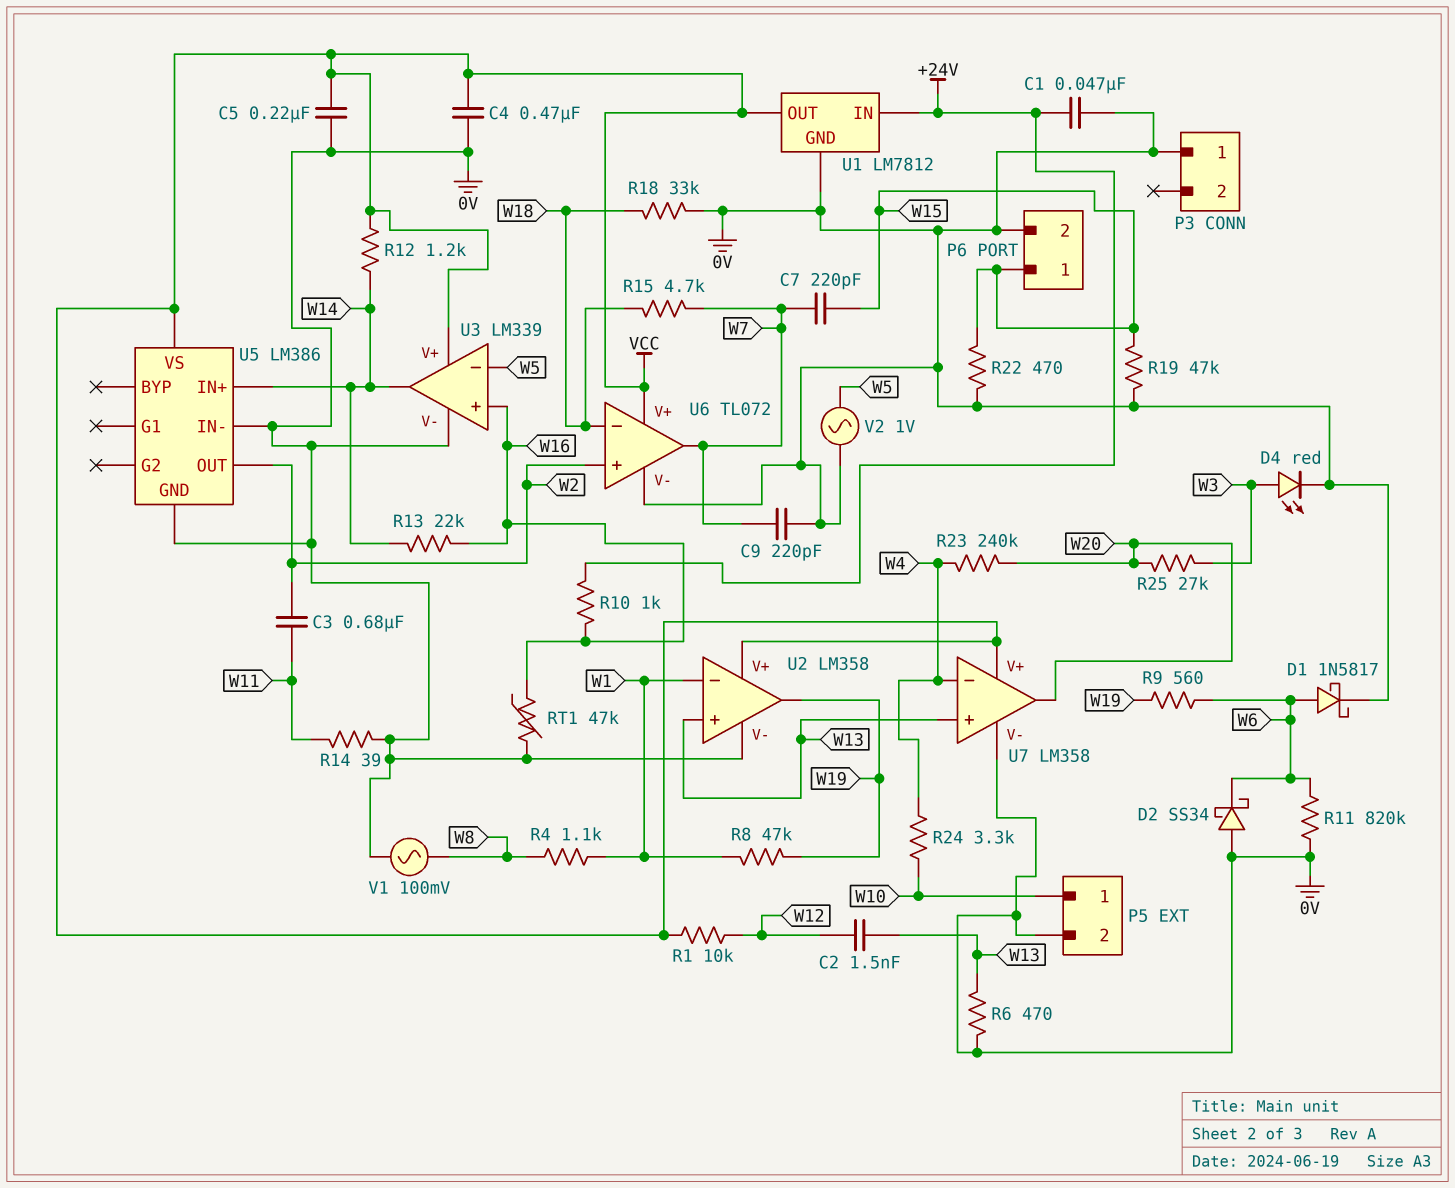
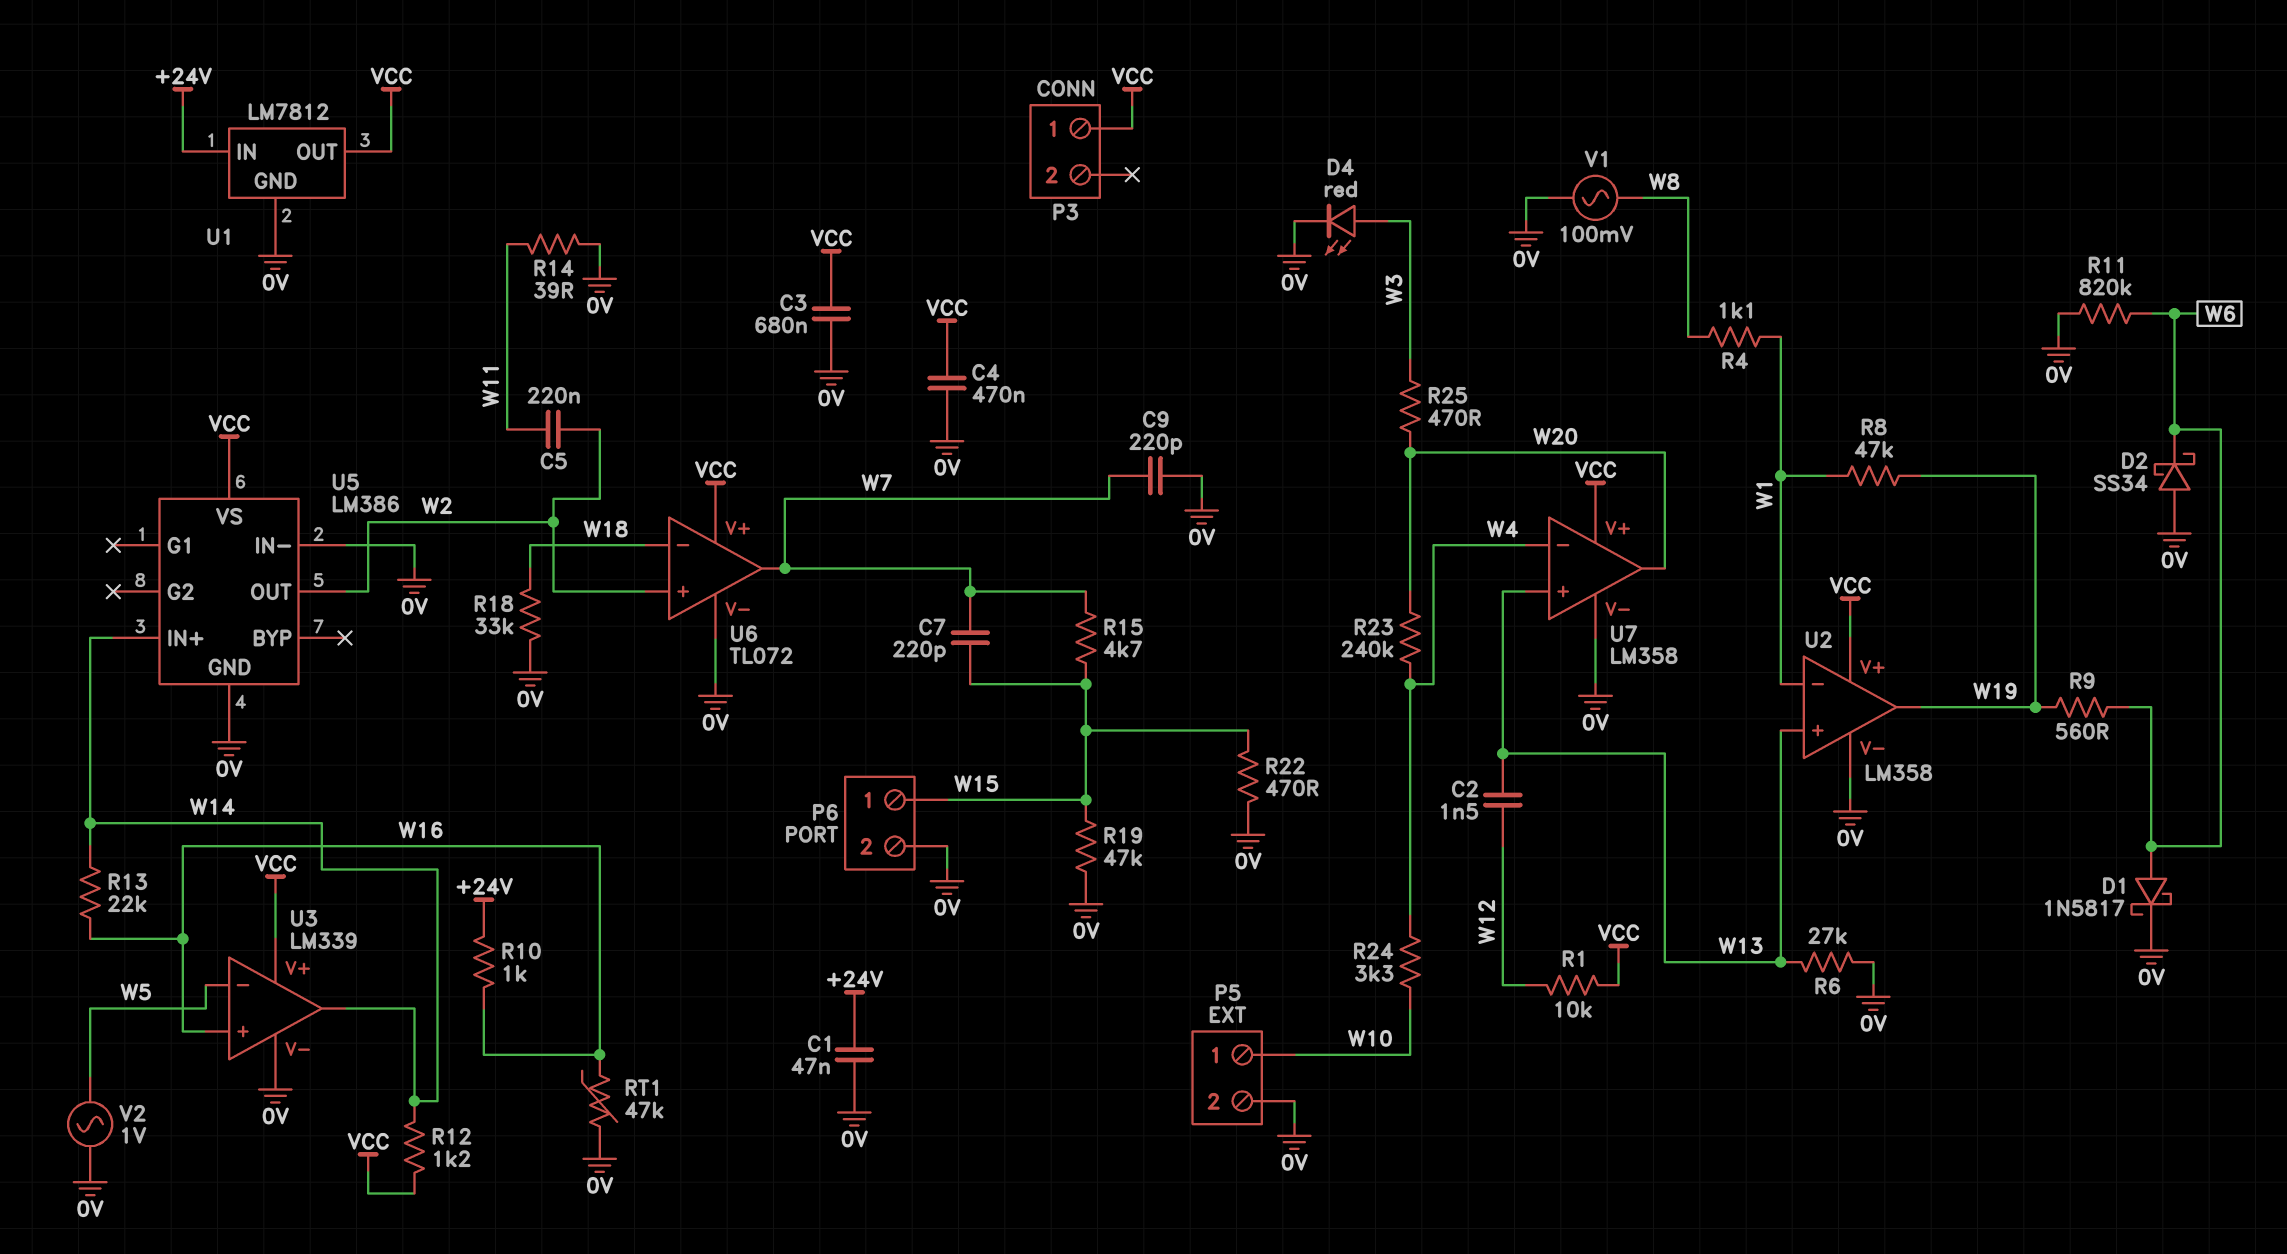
C3: 680nF (W2, W11) -> 680nF (0V, VCC)
C5: 220nF (0V, VCC) -> 220nF (W2, W11)
P3 pin 1: 0V -> VCC
R6: 470 (0V, W13) -> 27k (0V, W13)
R15: 4.7k (W7, W18) -> 4.7k (W7, W15)
R25: 27k (W3, W20) -> 470 (W3, W20)

